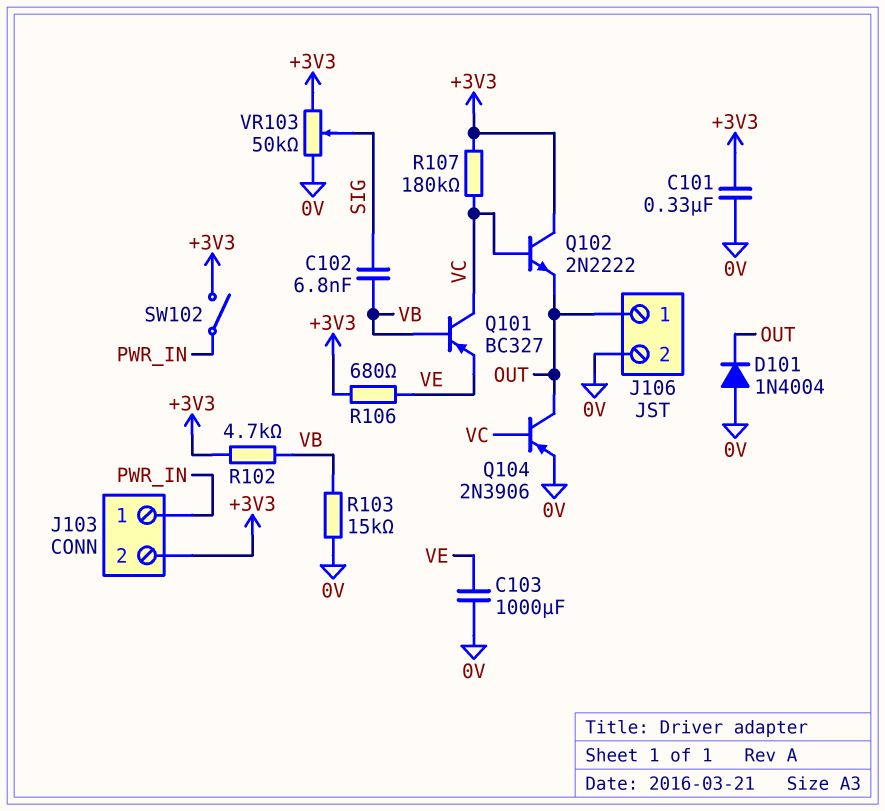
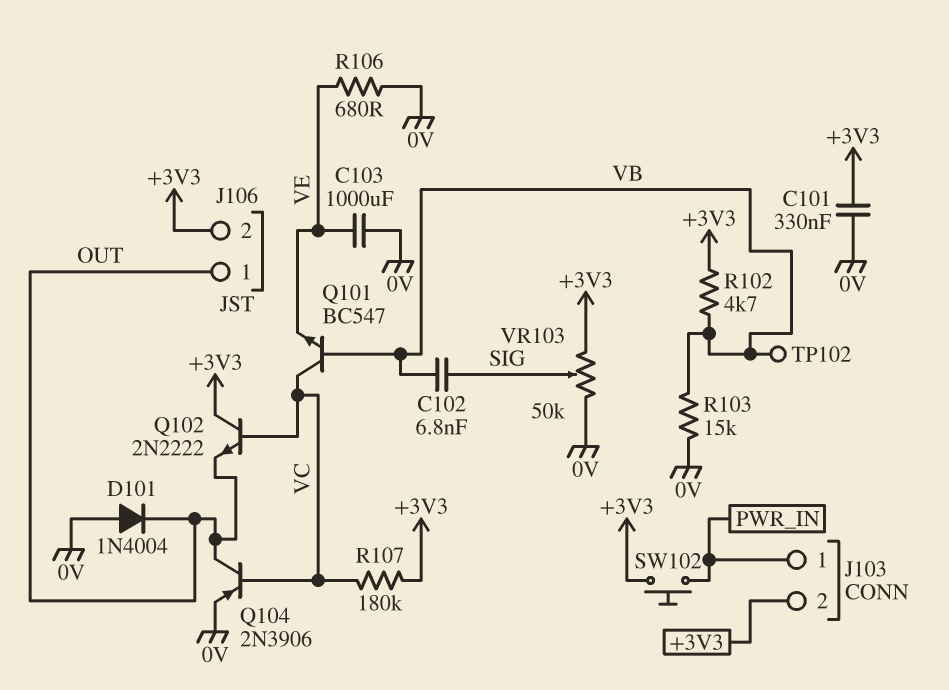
J106 pin 2: 0V -> +3V3
Q101: PNP BC327 (B VB, C VC, E VE) -> NPN BC547 (B VB, C VC, E VE)
R106: 680 (+3V3, VE) -> 680 (0V, VE)
SW102: switch (+3V3, PWR_IN) -> button (+3V3, PWR_IN)
TP102: none -> test point (VB)

